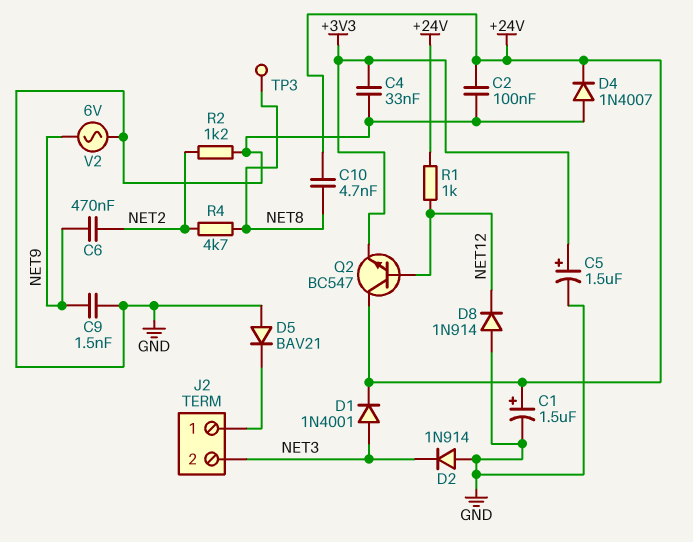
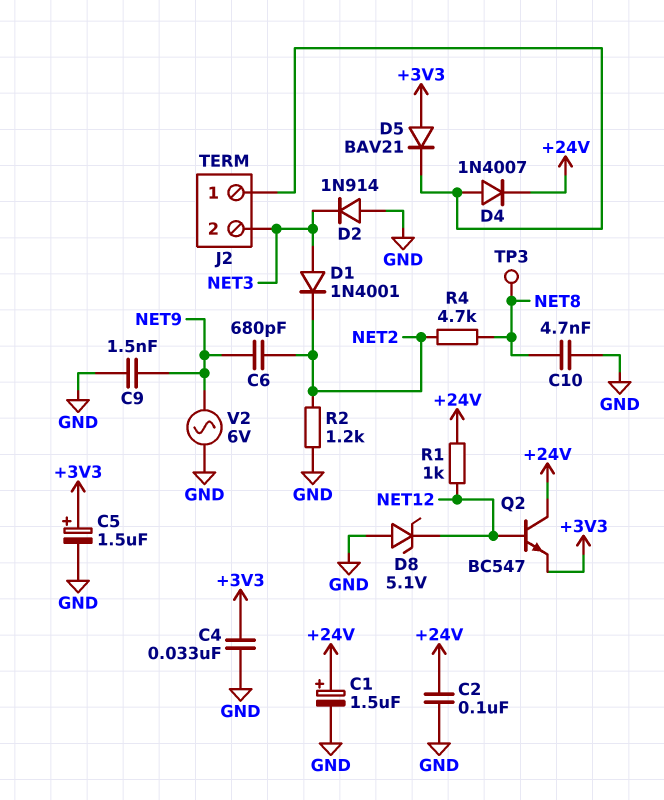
C6: 470nF (NET2, NET9) -> 680pF (NET2, NET9)
C10: 4.7nF (+24V, NET8) -> 4.7nF (GND, NET8)
D1: diode 1N4001 (A NET3, K +24V) -> diode 1N4001 (A NET3, K NET2)
D4: diode 1N4007 (A GND, K +24V) -> diode 1N4007 (A J2/1, K +24V)
D5: diode BAV21 (A GND, K J2/1) -> diode BAV21 (A +3V3, K J2/1)
D8: diode 1N914 (A GND, K NET12) -> zener 5.1V (A GND, K NET12)

